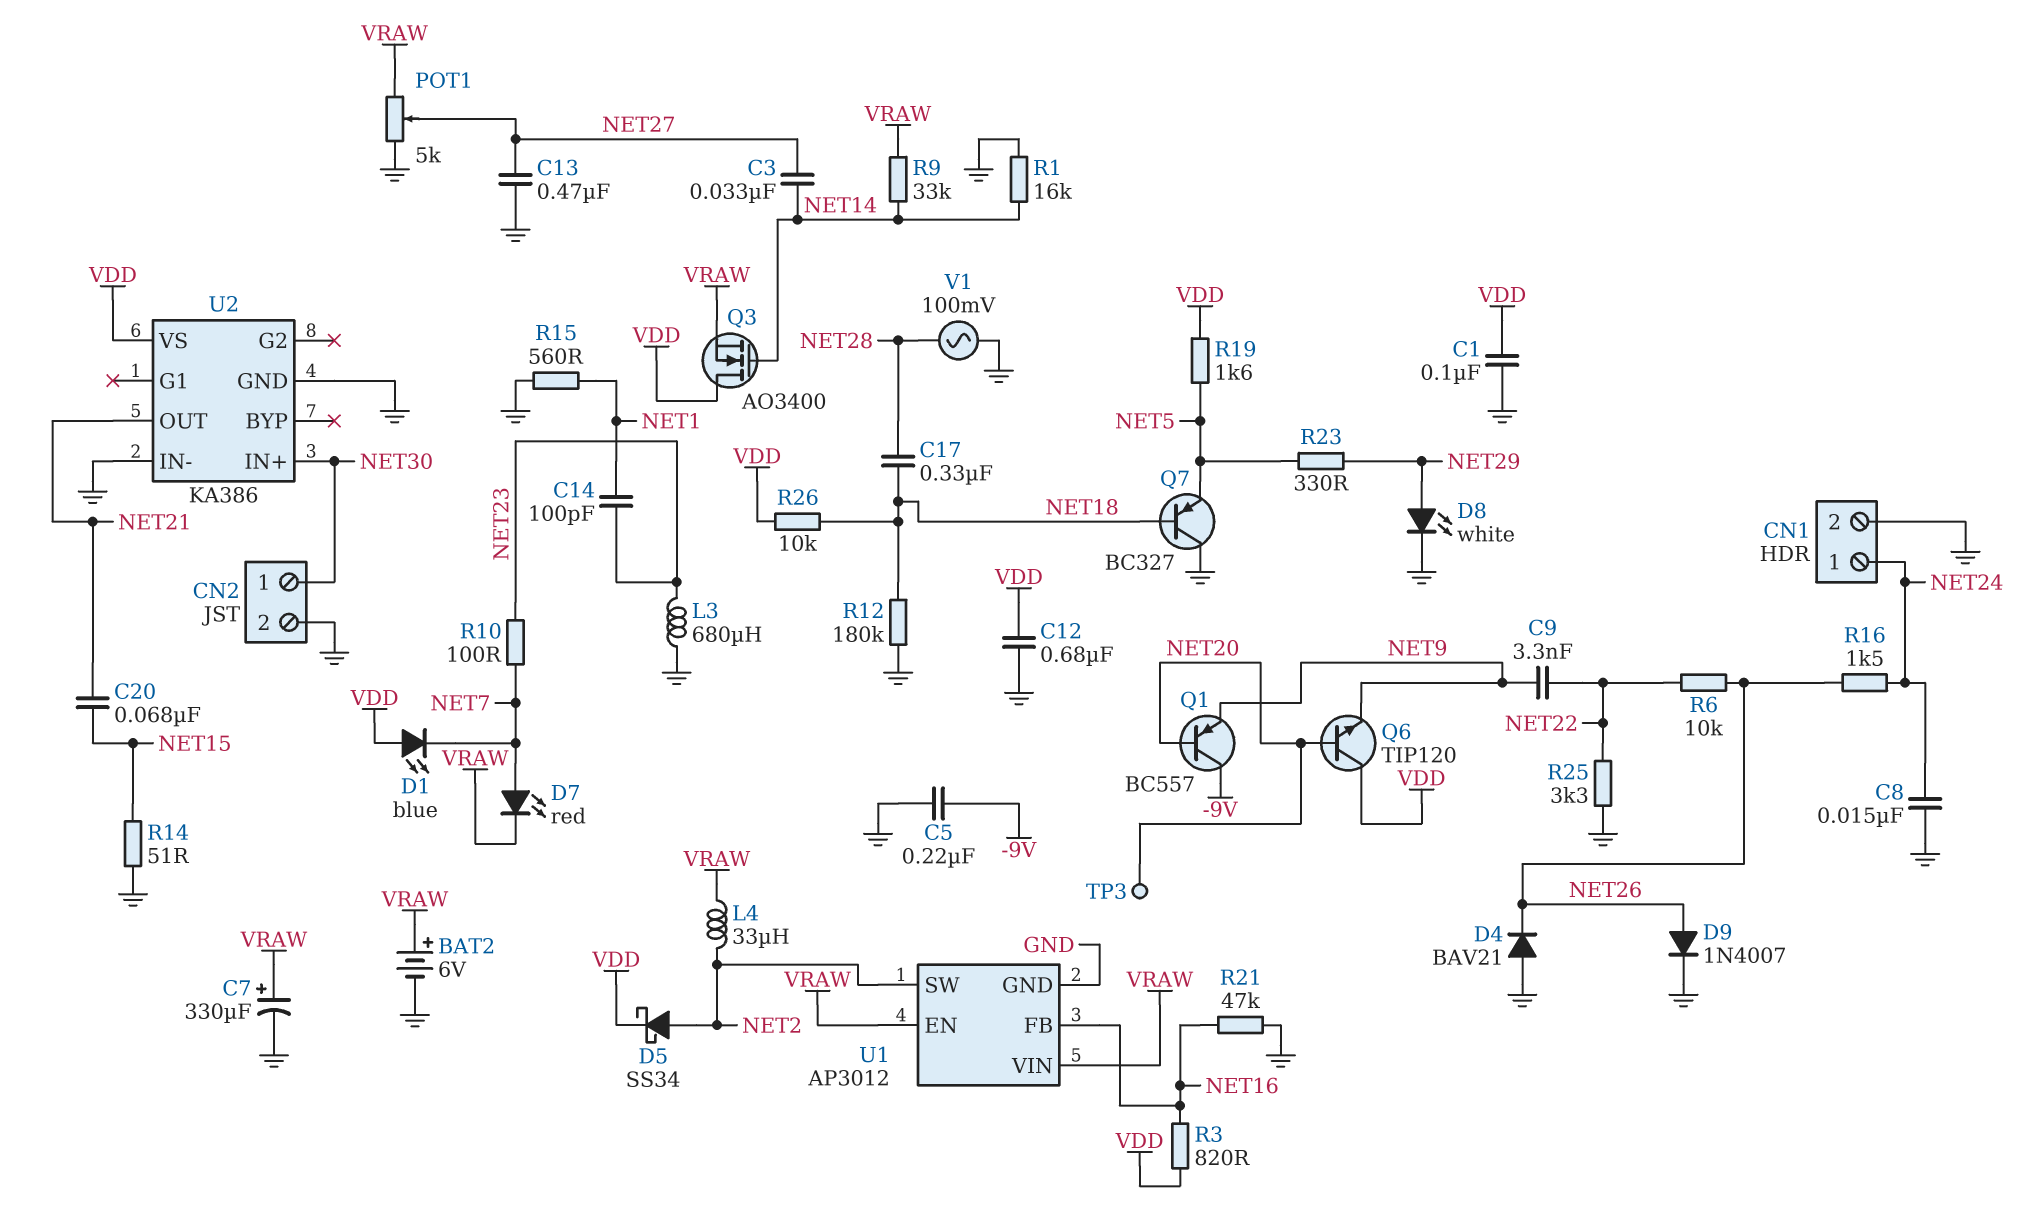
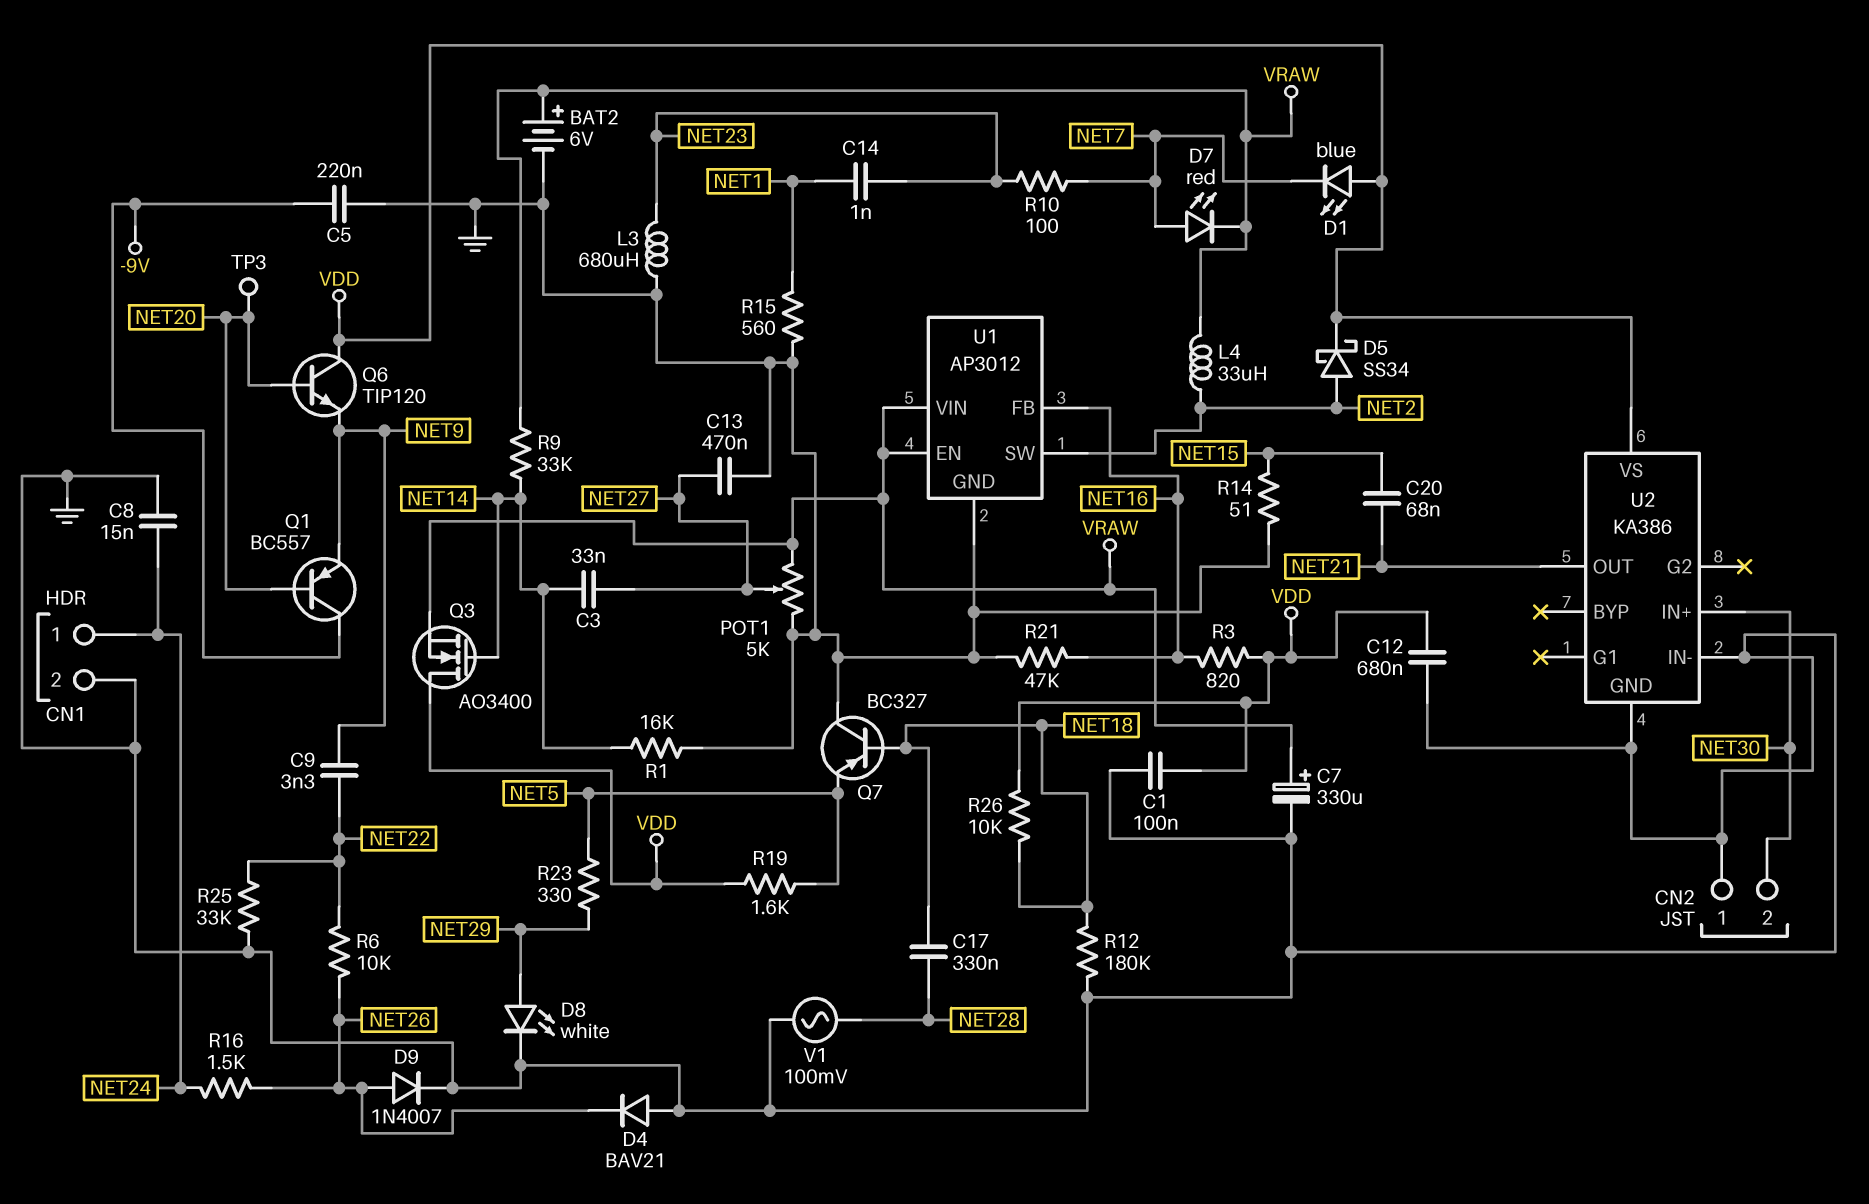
C14: 100pF (NET1, NET23) -> 1nF (NET1, NET23)
CN2 pin 1: NET30 -> GND
CN2 pin 2: GND -> NET30
R25: 3.3k (GND, NET22) -> 33k (GND, NET22)

